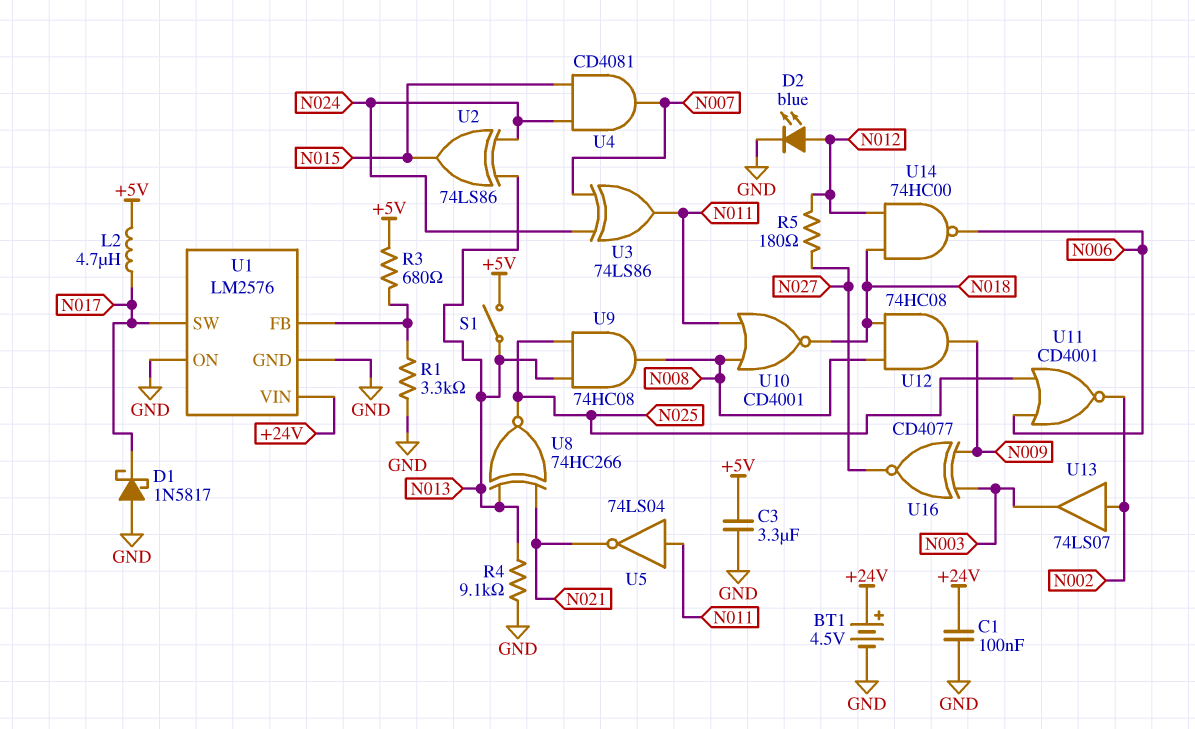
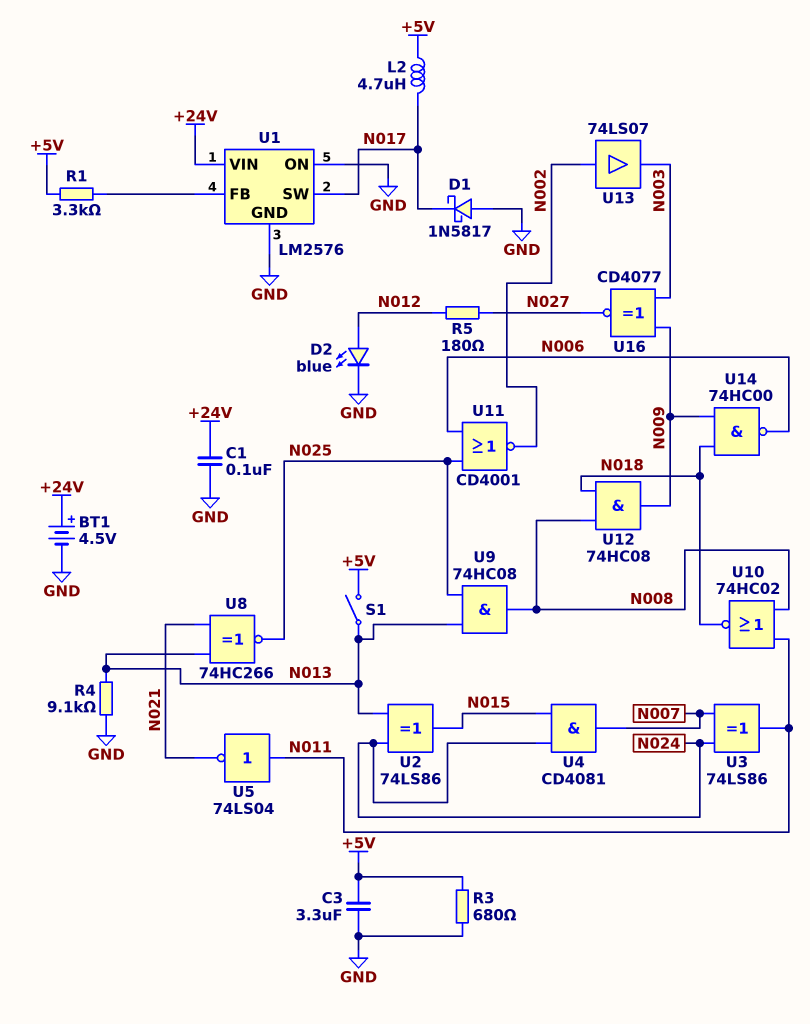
R1: 3.3k (GND, U1/FB) -> 3.3k (+5V, U1/FB)
R3: 680 (+5V, U1/FB) -> 680 (+5V, GND)
U10: NOR CD4001 (in N008, in N011, out N018) -> NOR 74HC02 (in N008, in N011, out N018)
U14: NAND 74HC00 (in N012, in N018, out N006) -> NAND 74HC00 (in N009, in N018, out N006)

